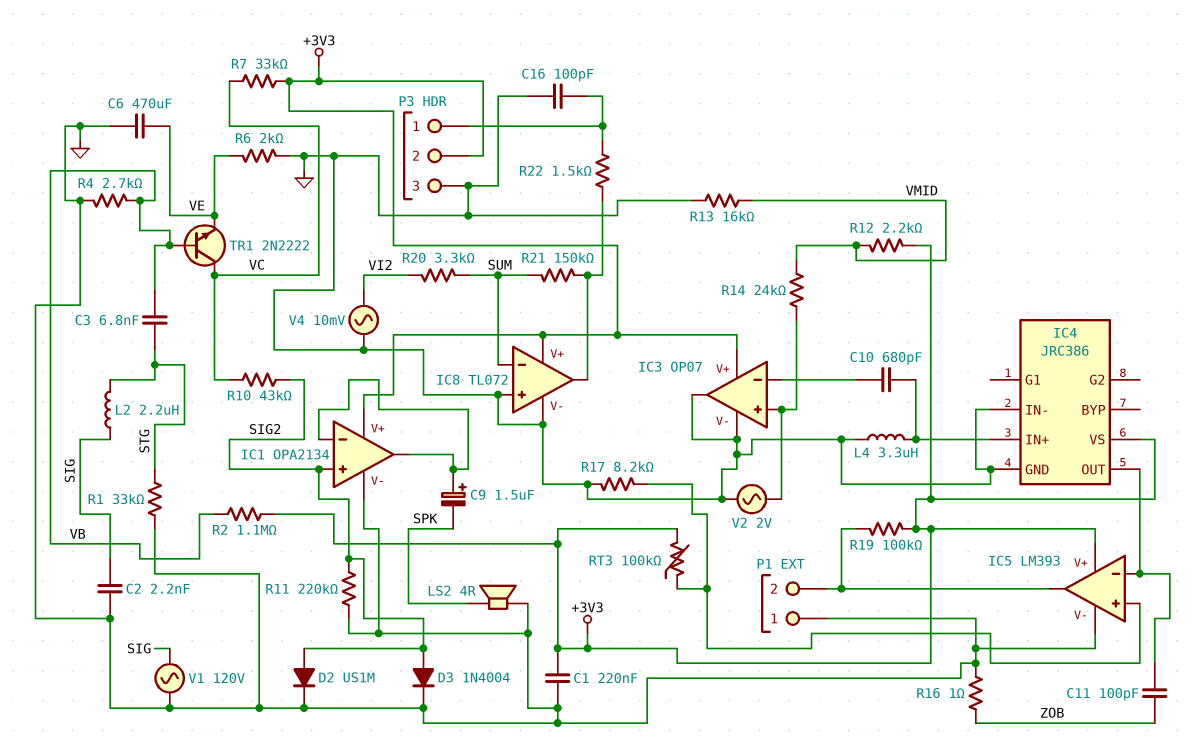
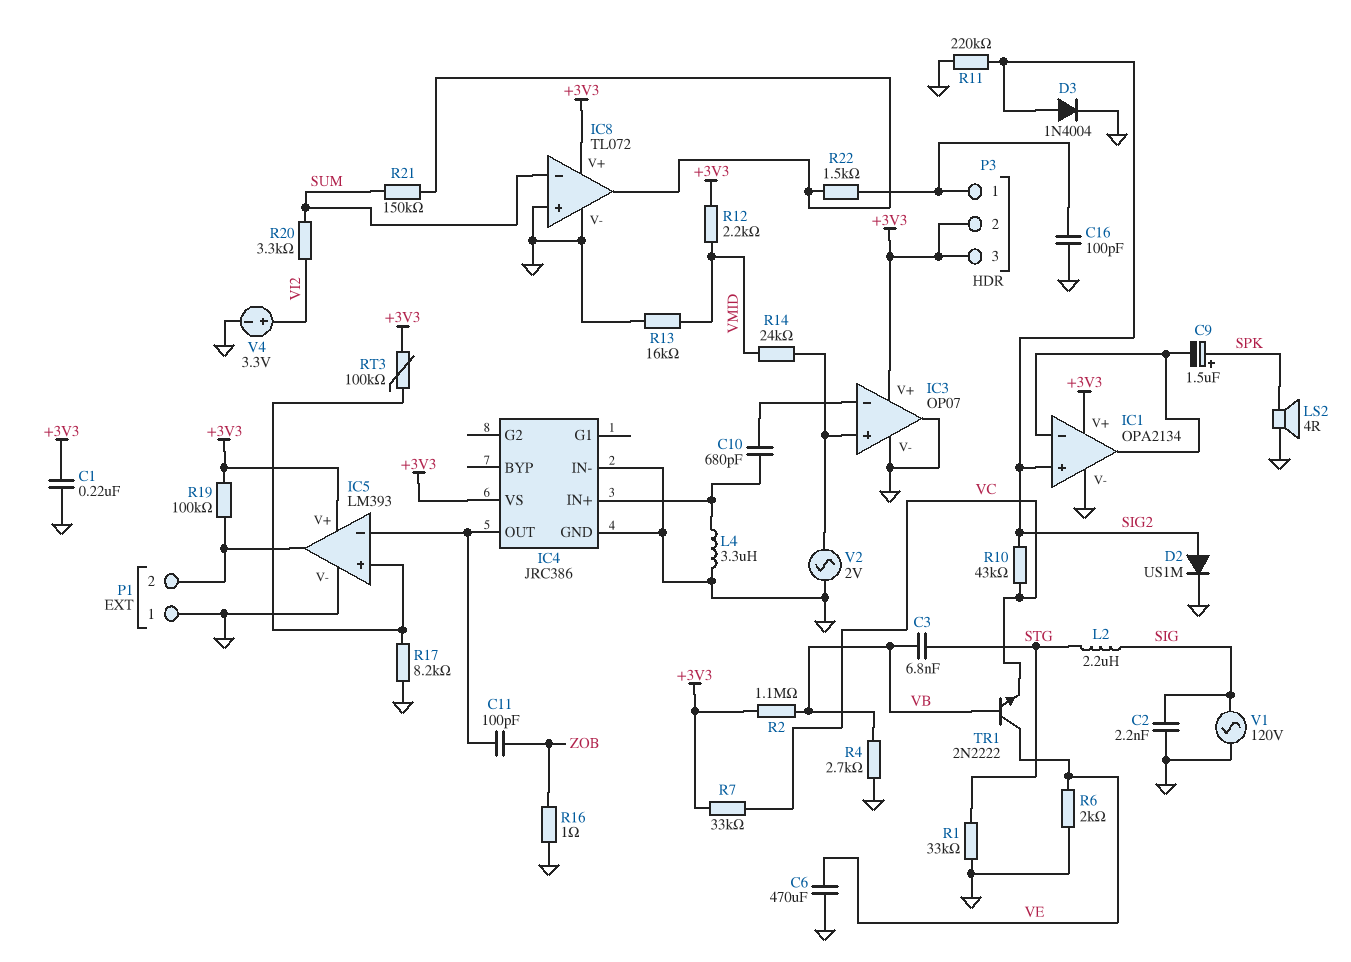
C9: 1.5uF (plus IC1/in-, minus SPK) -> 1.5uF (plus SPK, minus IC1/in-)
P3 pin 3: GND -> +3V3
TR1: NPN 2N2222 (B VB, C VC, E VE) -> NPN 2N2222 (B VB, C VE, E VC)
V4: AC 10mV (GND, VI2) -> 3.3V (plus VI2, minus GND)

